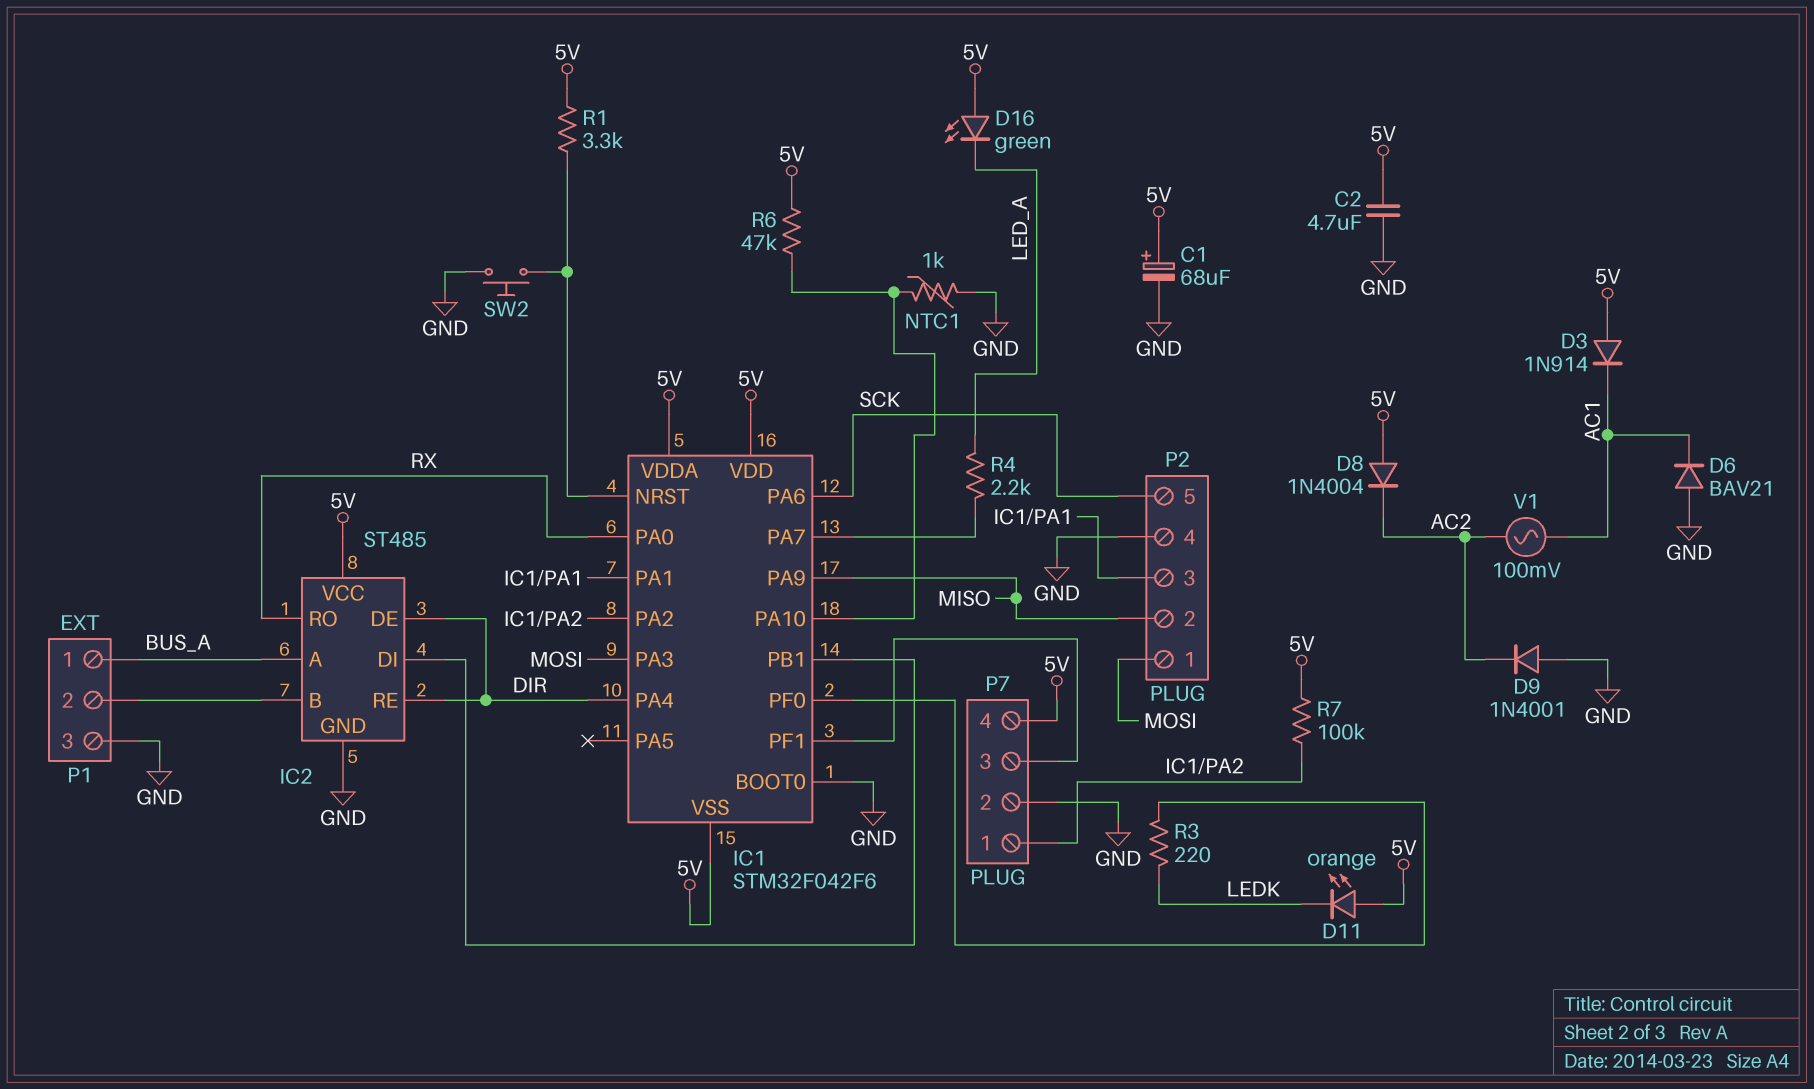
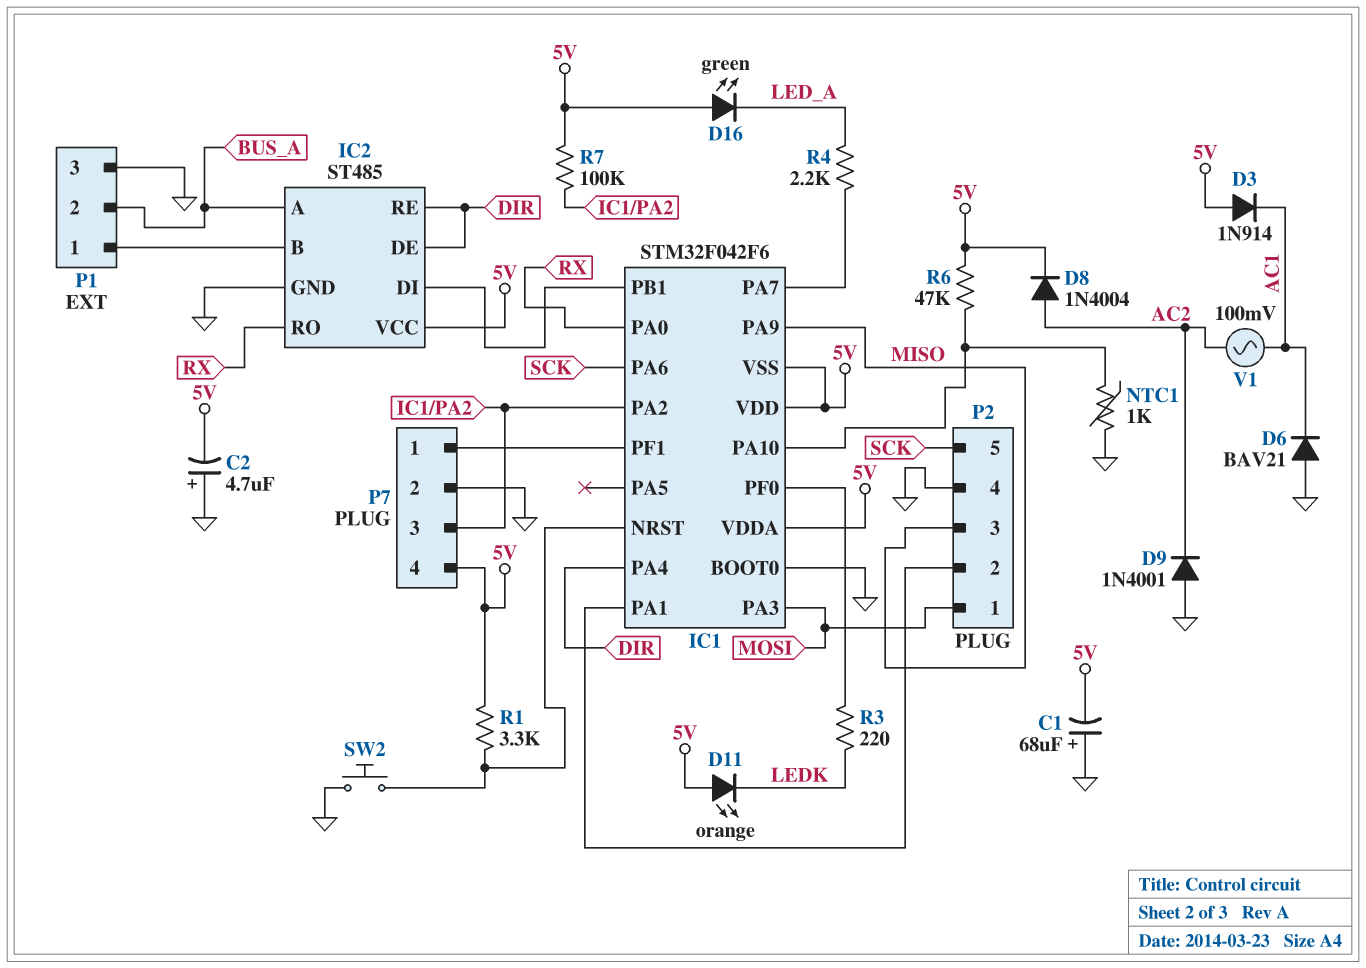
C1: 68uF (plus 5V, minus GND) -> 68uF (plus GND, minus 5V)
C2: 4.7uF (5V, GND) -> 4.7uF (plus GND, minus 5V)
D8: diode 1N4004 (A 5V, K AC2) -> diode 1N4004 (A AC2, K 5V)
P1 pin 1: BUS_A -> IC2/B
P1 pin 2: IC2/B -> BUS_A
P2 pin 2: MISO -> IC1/PA1
P2 pin 3: IC1/PA1 -> MISO
P7 pin 1: IC1/PA2 -> IC1/PF1
P7 pin 3: IC1/PF1 -> IC1/PA2

